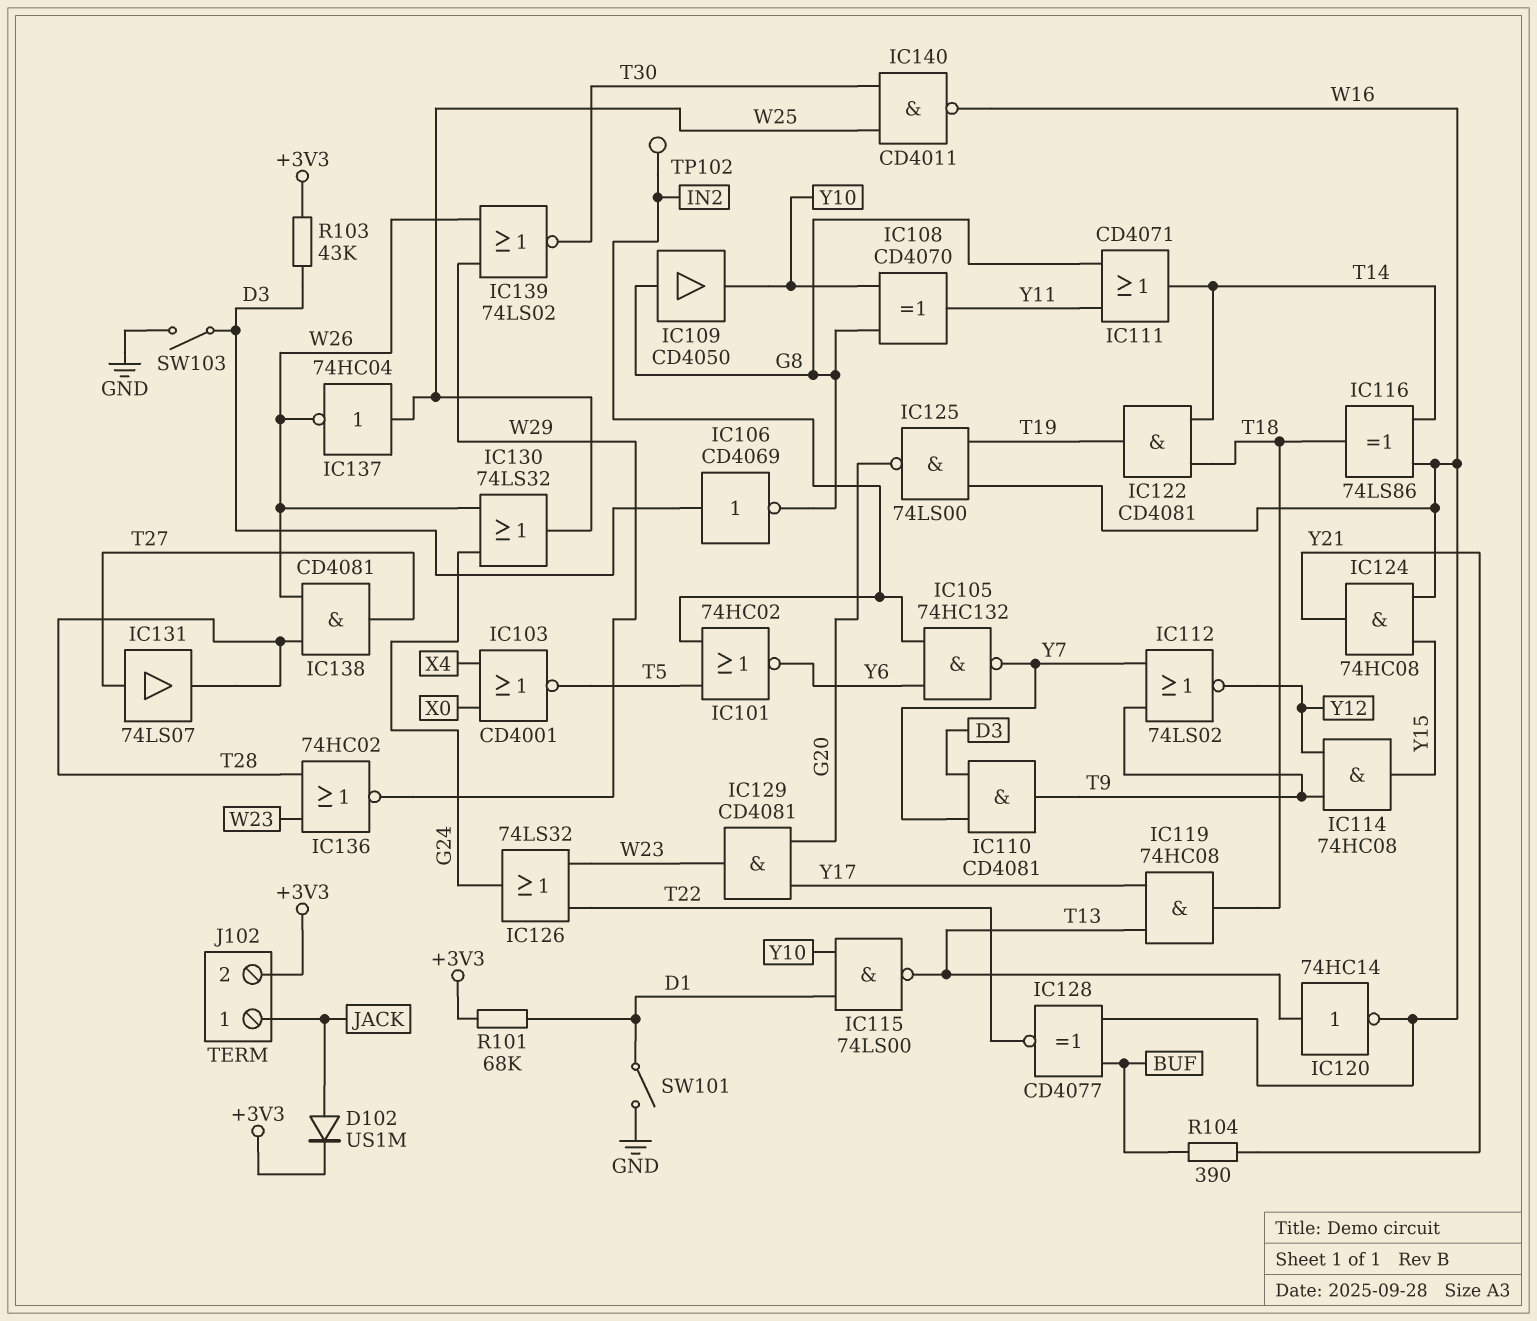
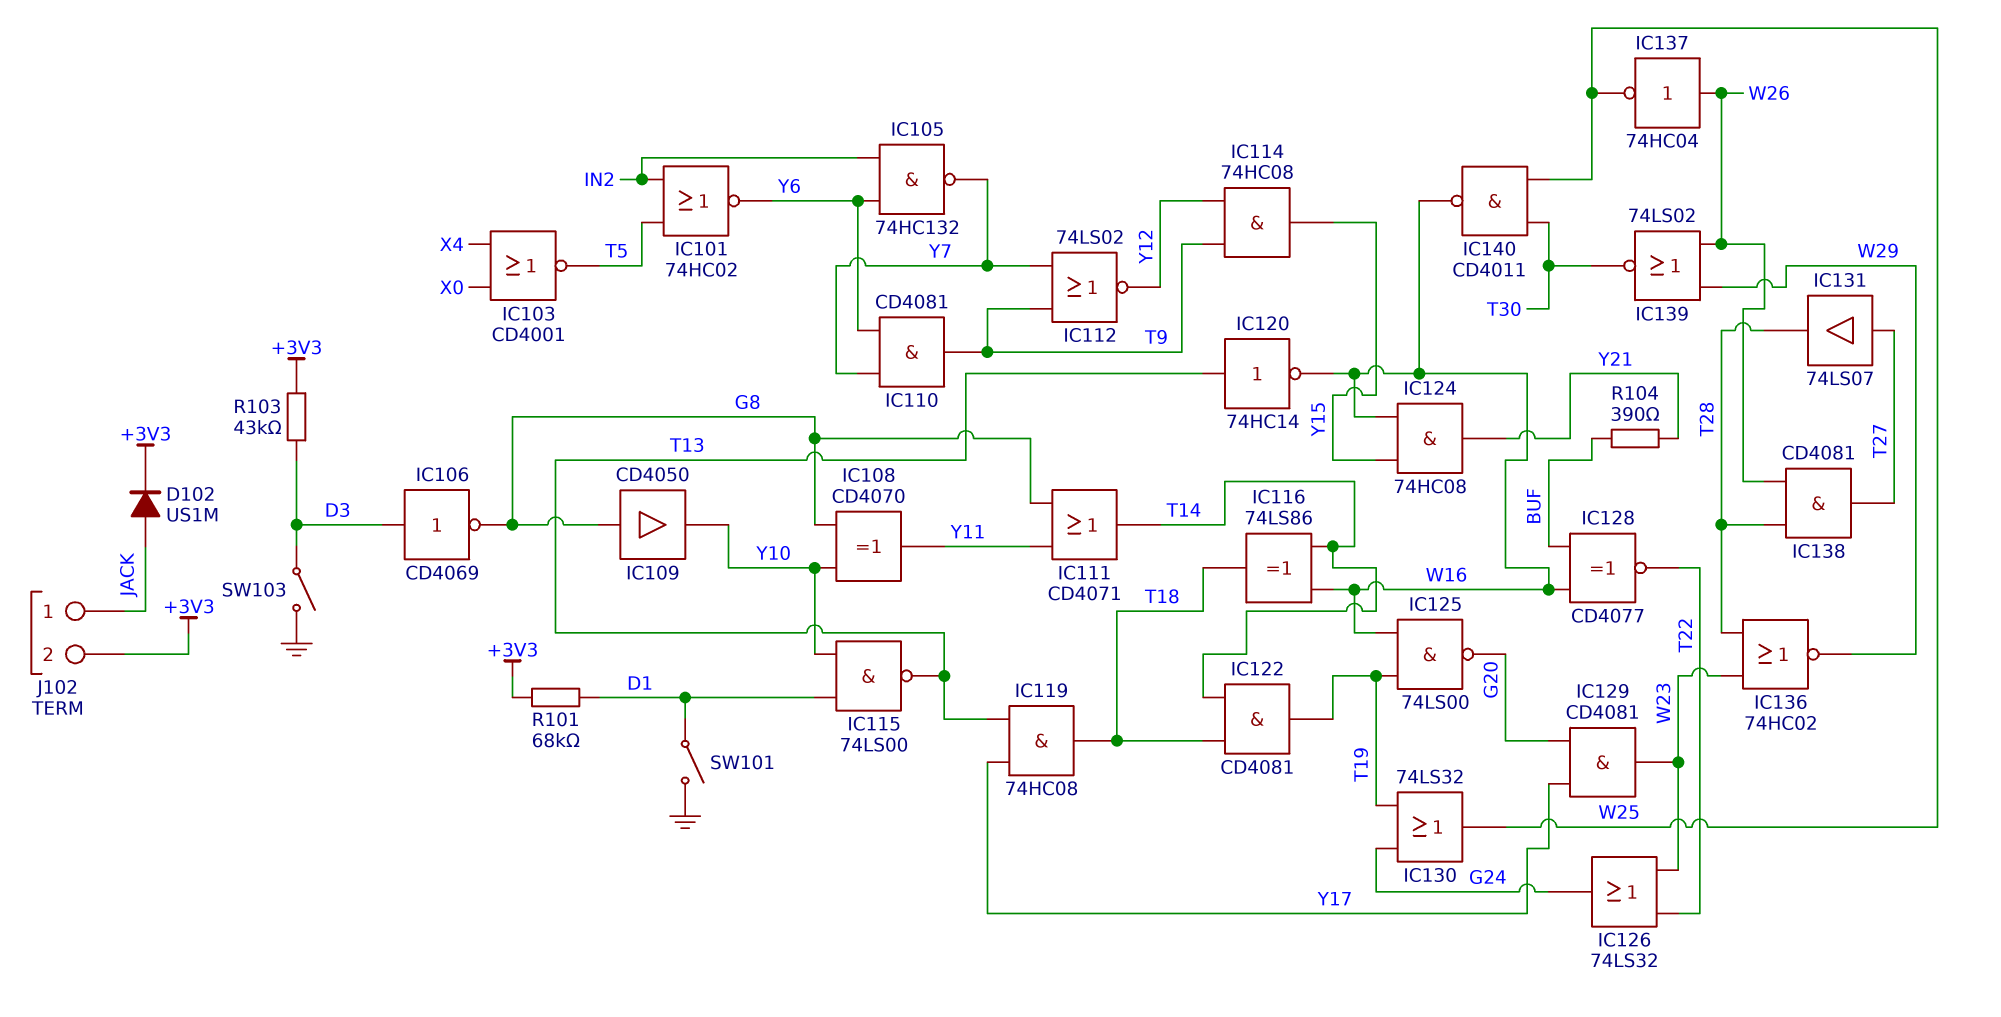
IC110: AND CD4081 (in D3, in Y7, out T9) -> AND CD4081 (in Y6, in Y7, out T9)
IC130: OR 74LS32 (in G24, in W26, out W25) -> OR 74LS32 (in G24, in T19, out W25)
IC137: NOT 74HC04 (in W25, out W26) -> NOT 74HC04 (in W26, out W25)
TP102: test point (IN2) -> none

